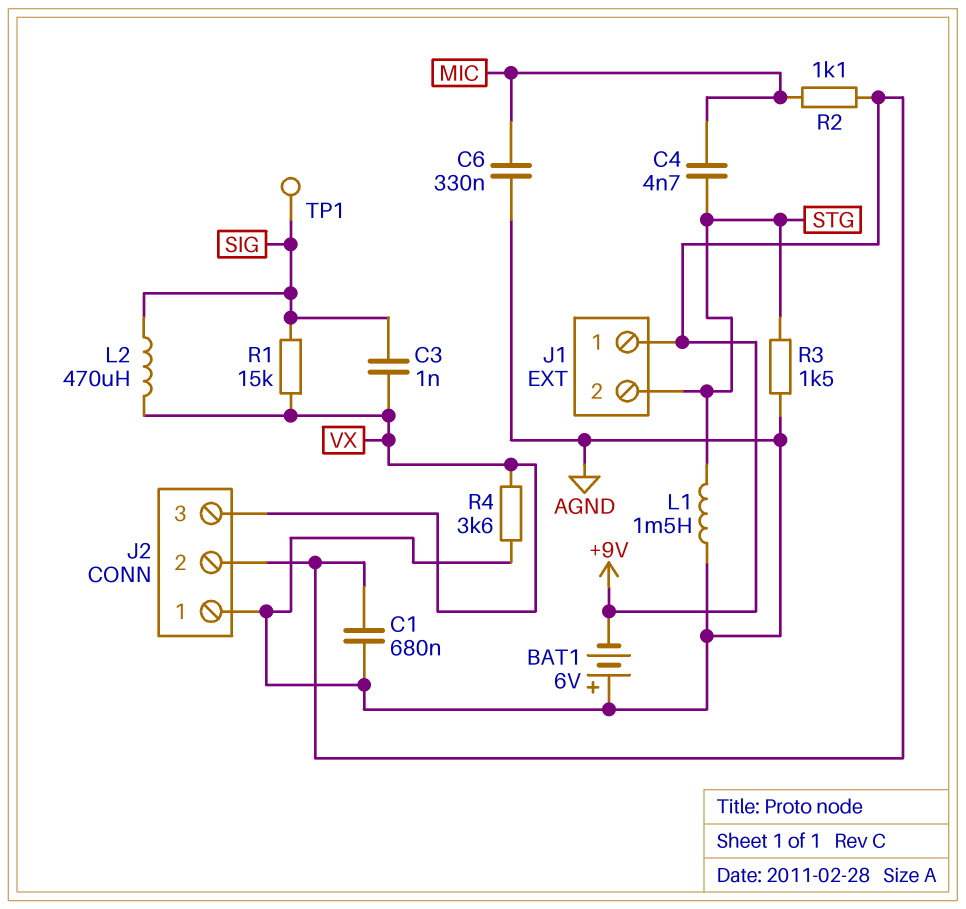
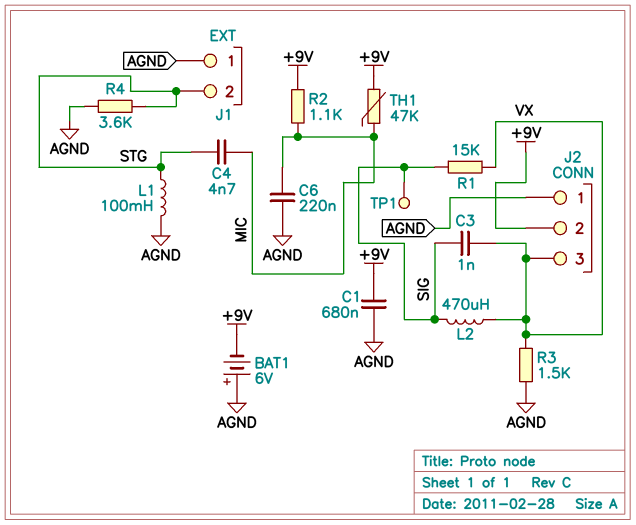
C6: 330nF (AGND, MIC) -> 220nF (AGND, MIC)
J1 pin 1: +9V -> AGND
L1: 1.5mH (AGND, STG) -> 100mH (AGND, STG)
R3: 1.5k (AGND, STG) -> 1.5k (AGND, VX)
R4: 3.6k (AGND, VX) -> 3.6k (AGND, STG)
TH1: none -> 47k (+9V, MIC)

